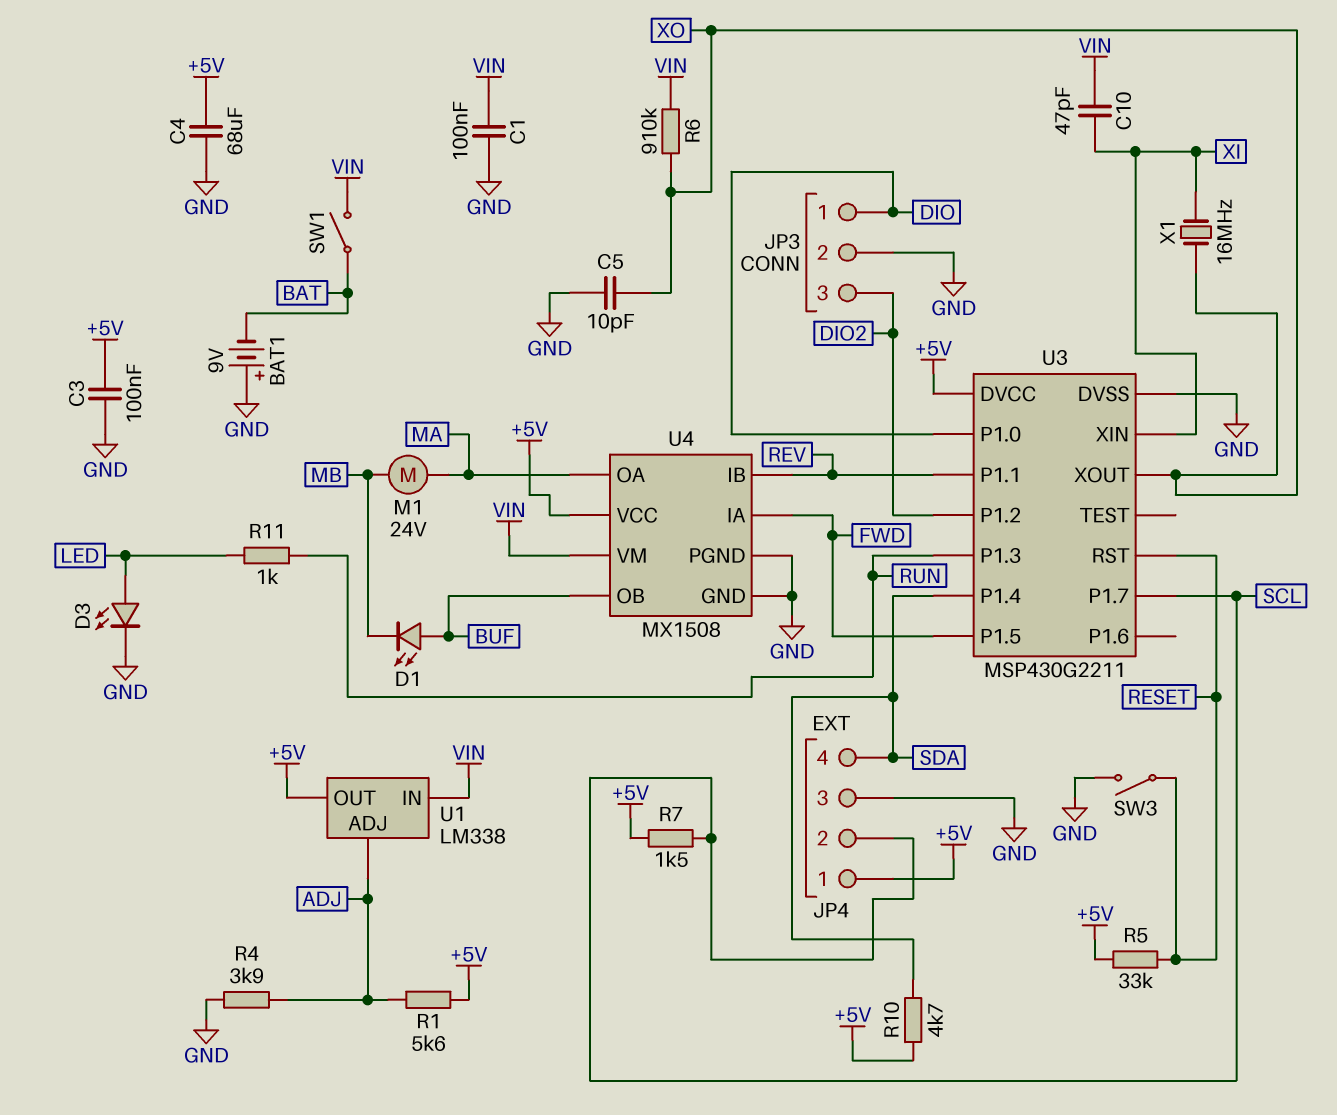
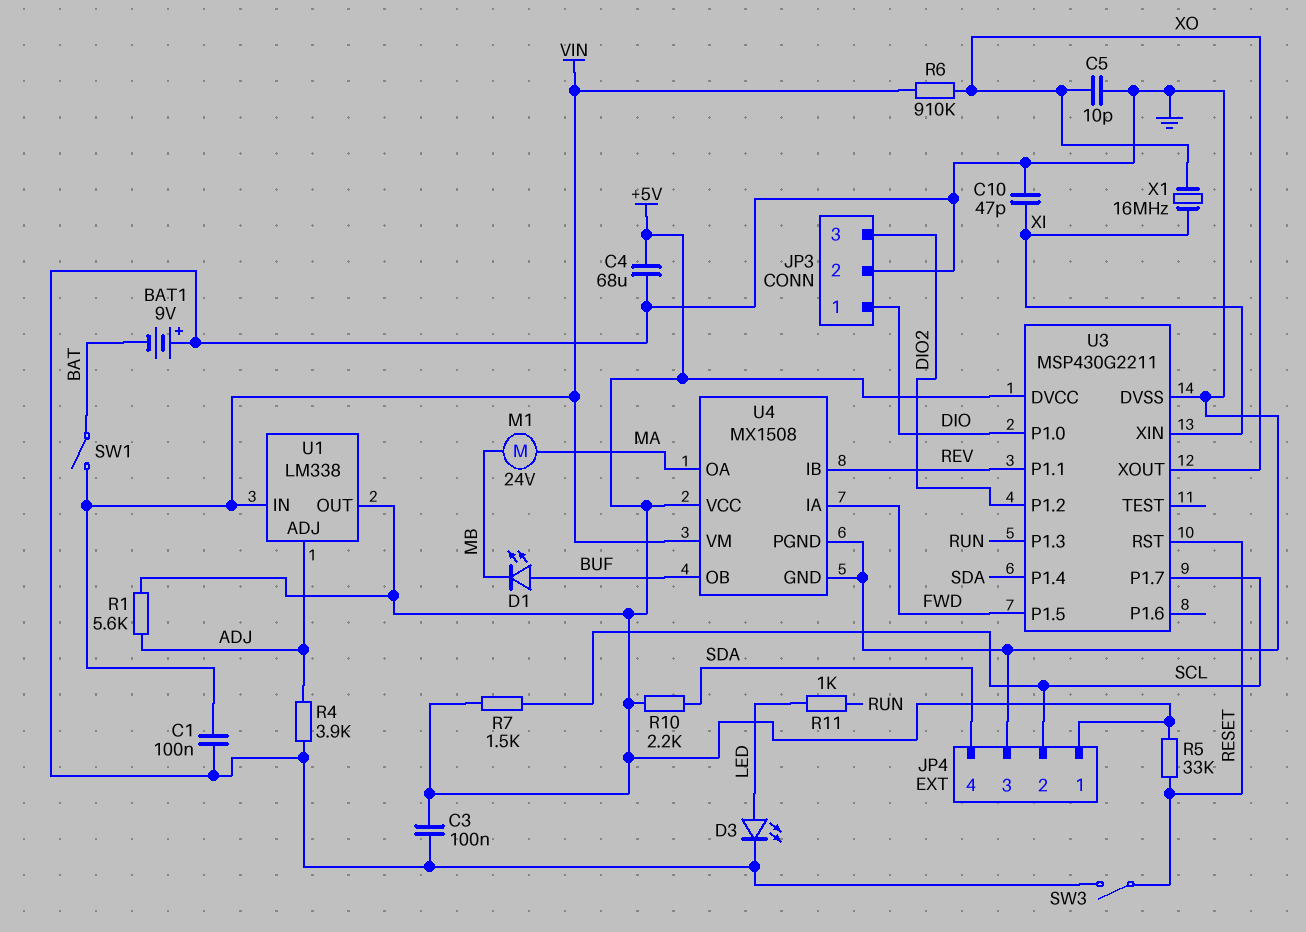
C10: 47pF (VIN, XI) -> 47pF (GND, XI)
R10: 4.7k (+5V, SDA) -> 2.2k (+5V, SDA)

